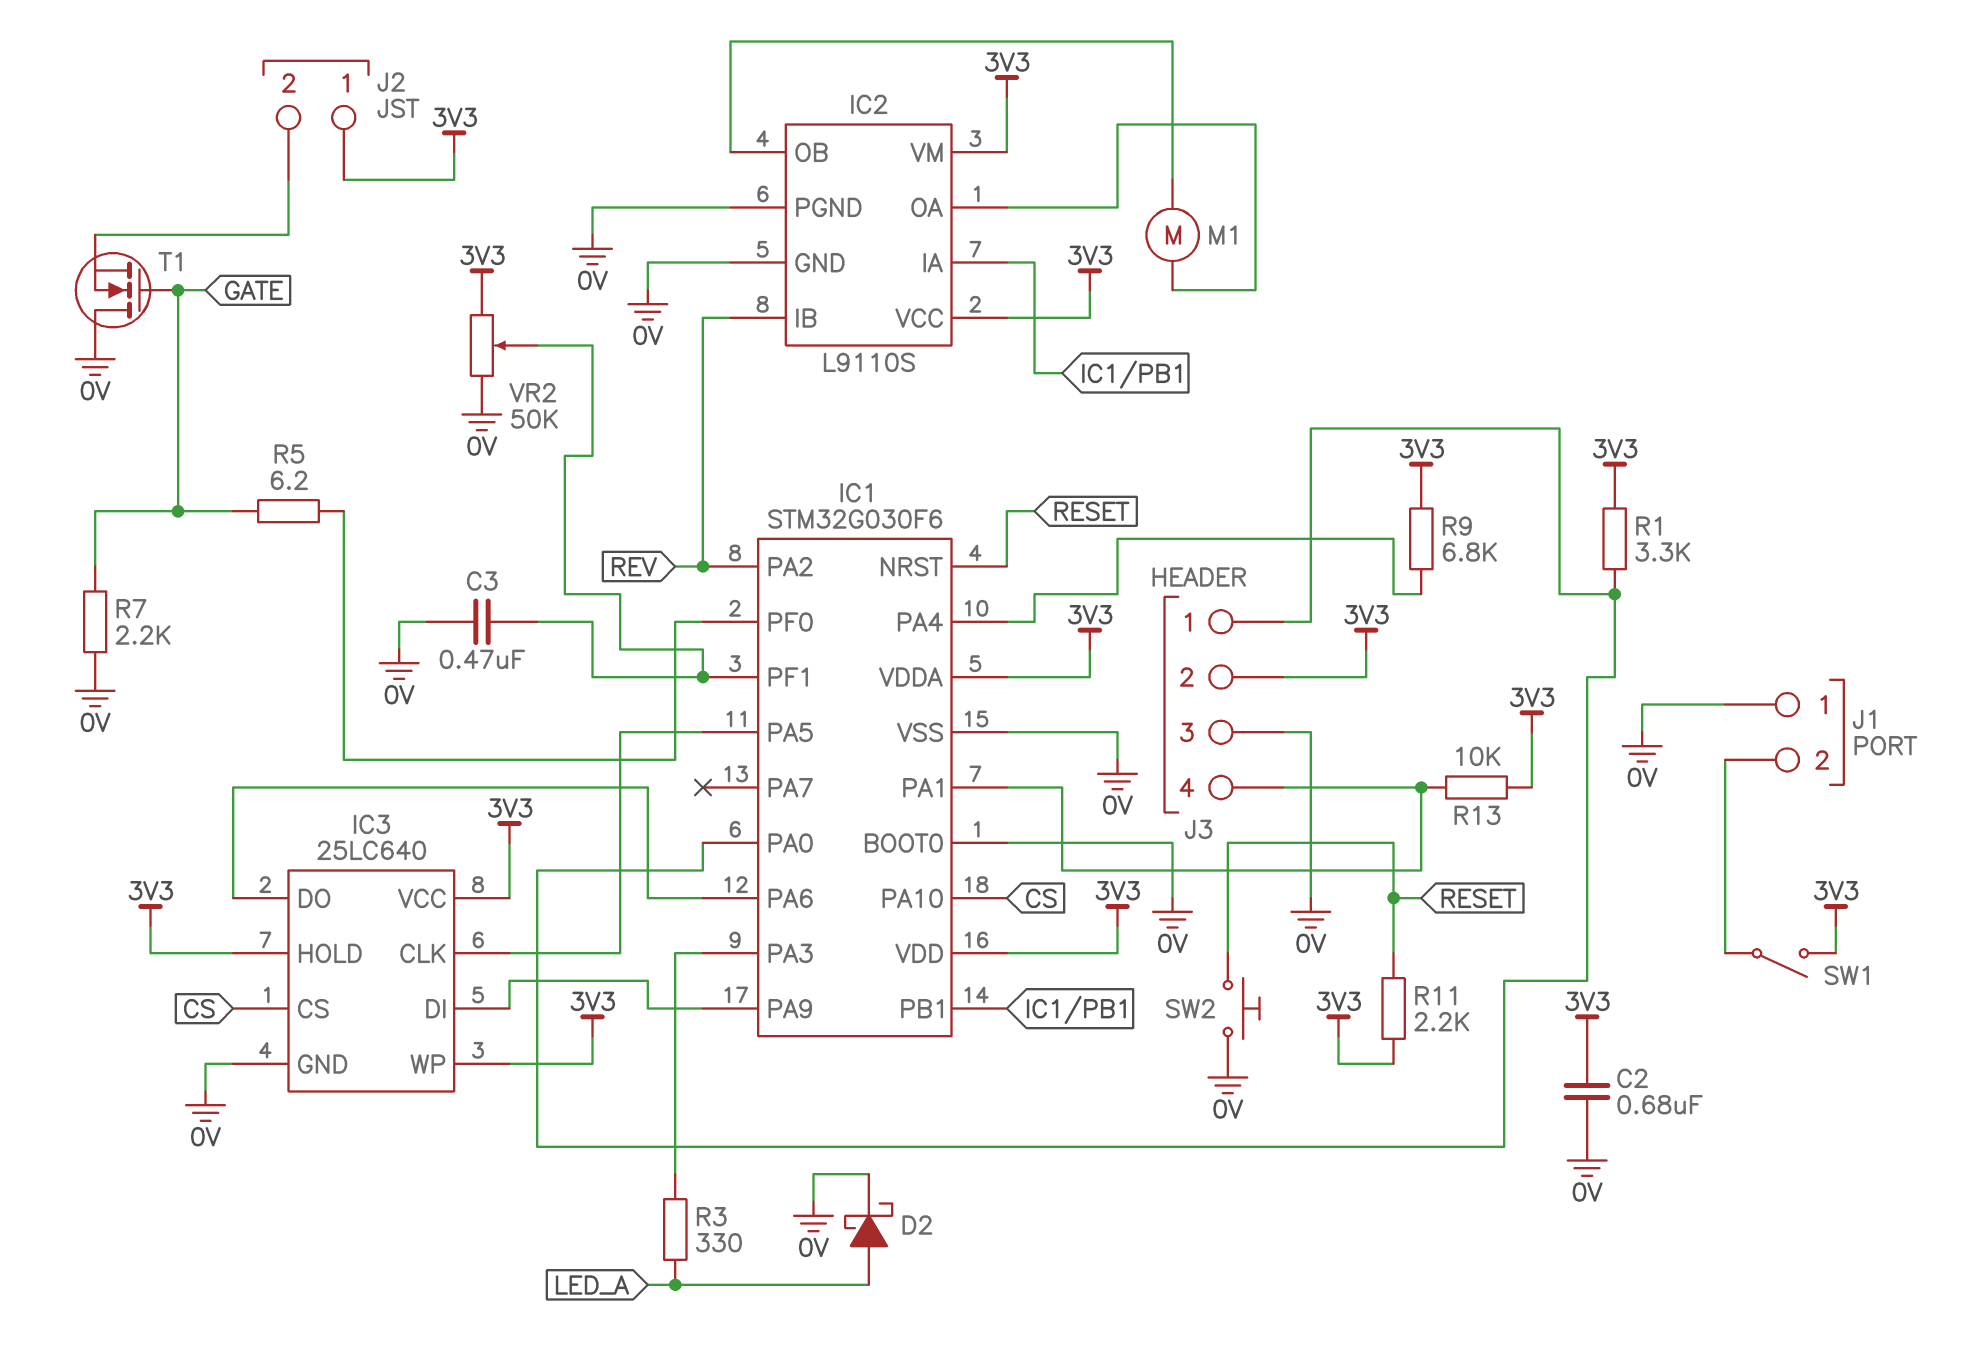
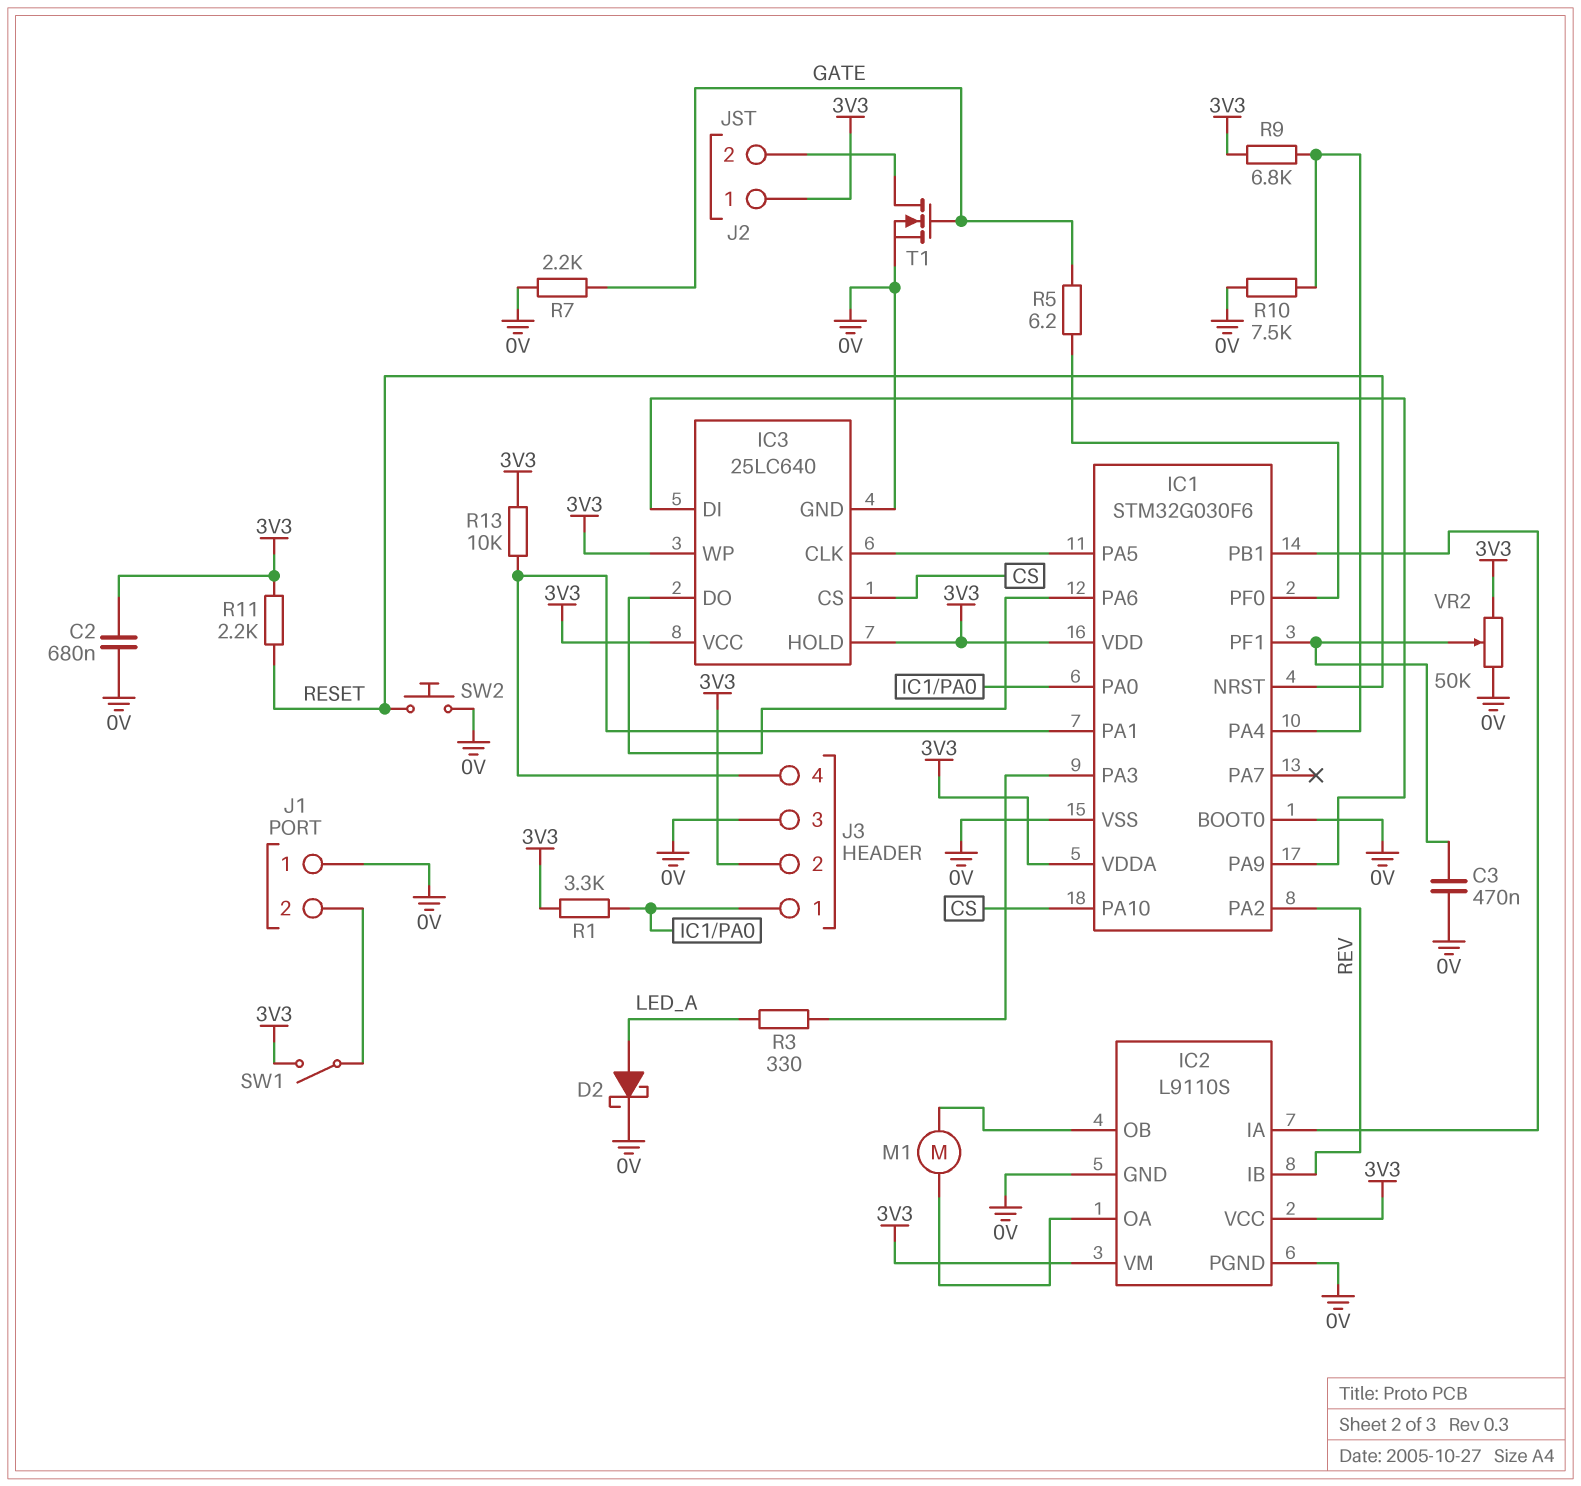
R10: none -> 7.5k (0V, IC1/PA4)
T1: NMOS (G GATE, D 0V, S J2/2) -> NMOS (G GATE, D J2/2, S 0V)

